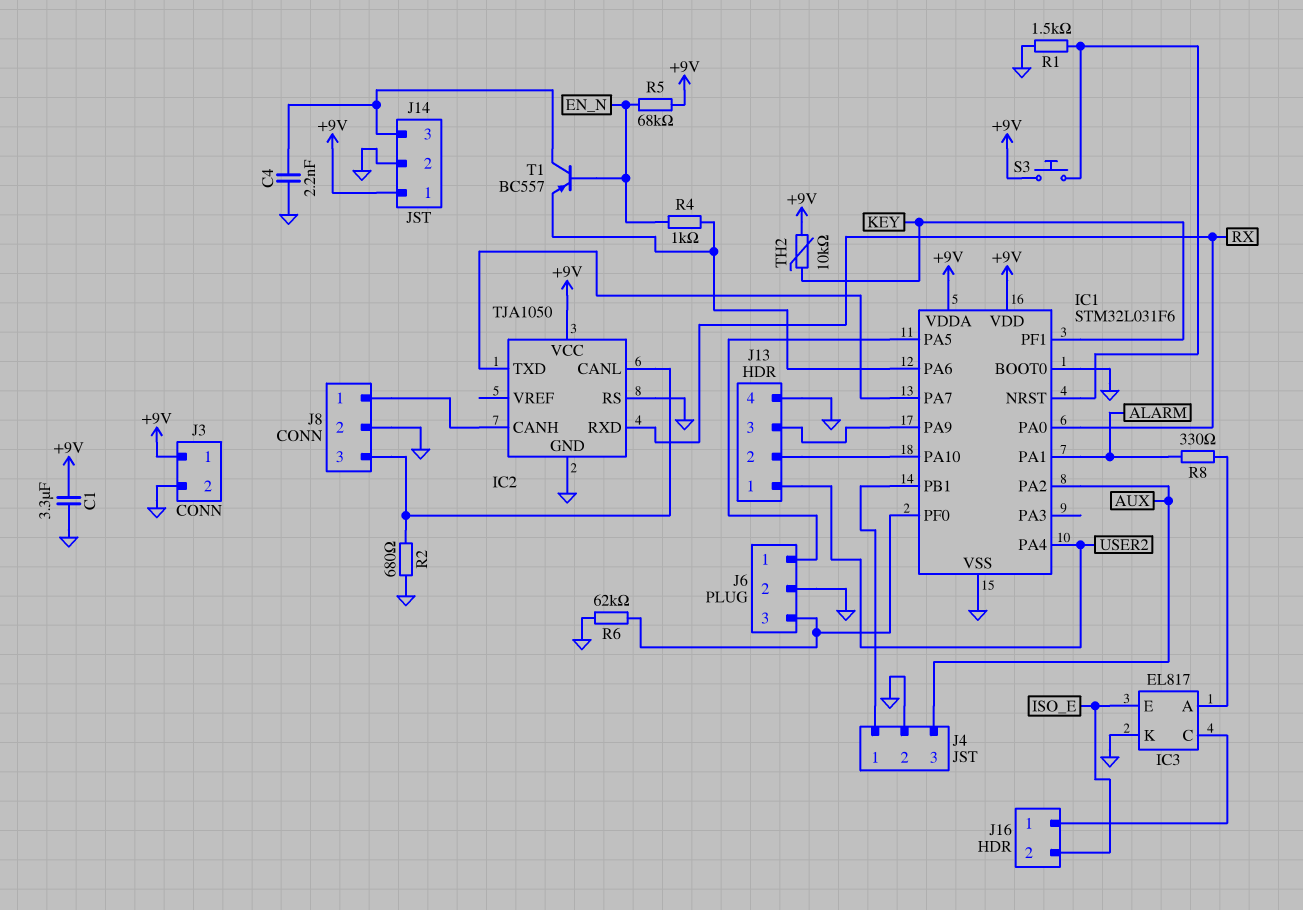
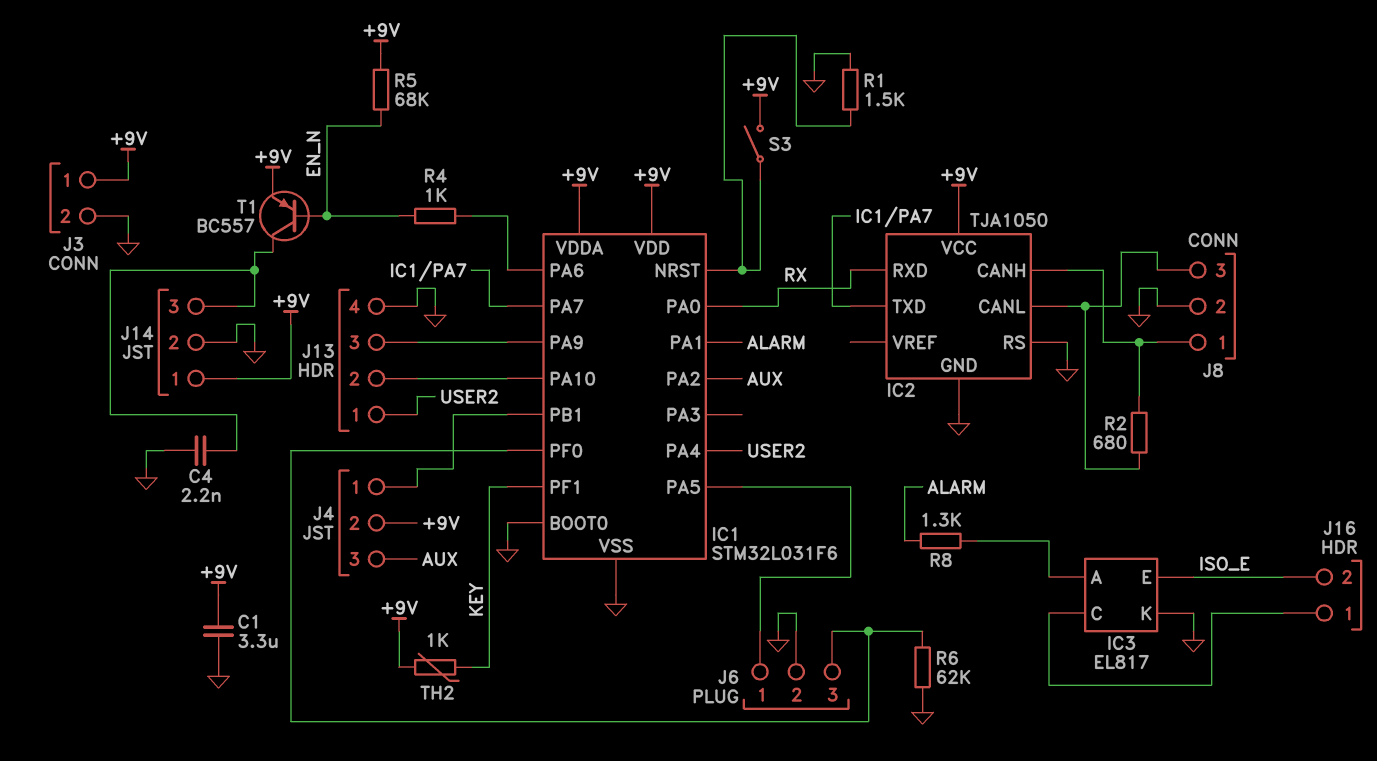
J4 pin 2: GND -> +9V
R2: 680 (GND, IC2/CANL) -> 680 (IC2/CANH, IC2/CANL)
R8: 330 (ALARM, IC3/A) -> 1.3k (ALARM, IC3/A)
S3: button (+9V, IC1/NRST) -> switch (+9V, IC1/NRST)
T1: PNP BC557 (B EN_N, C J14/3, E IC1/PA6) -> PNP BC557 (B EN_N, C J14/3, E +9V)
TH2: 10k (+9V, KEY) -> 1k (+9V, KEY)

